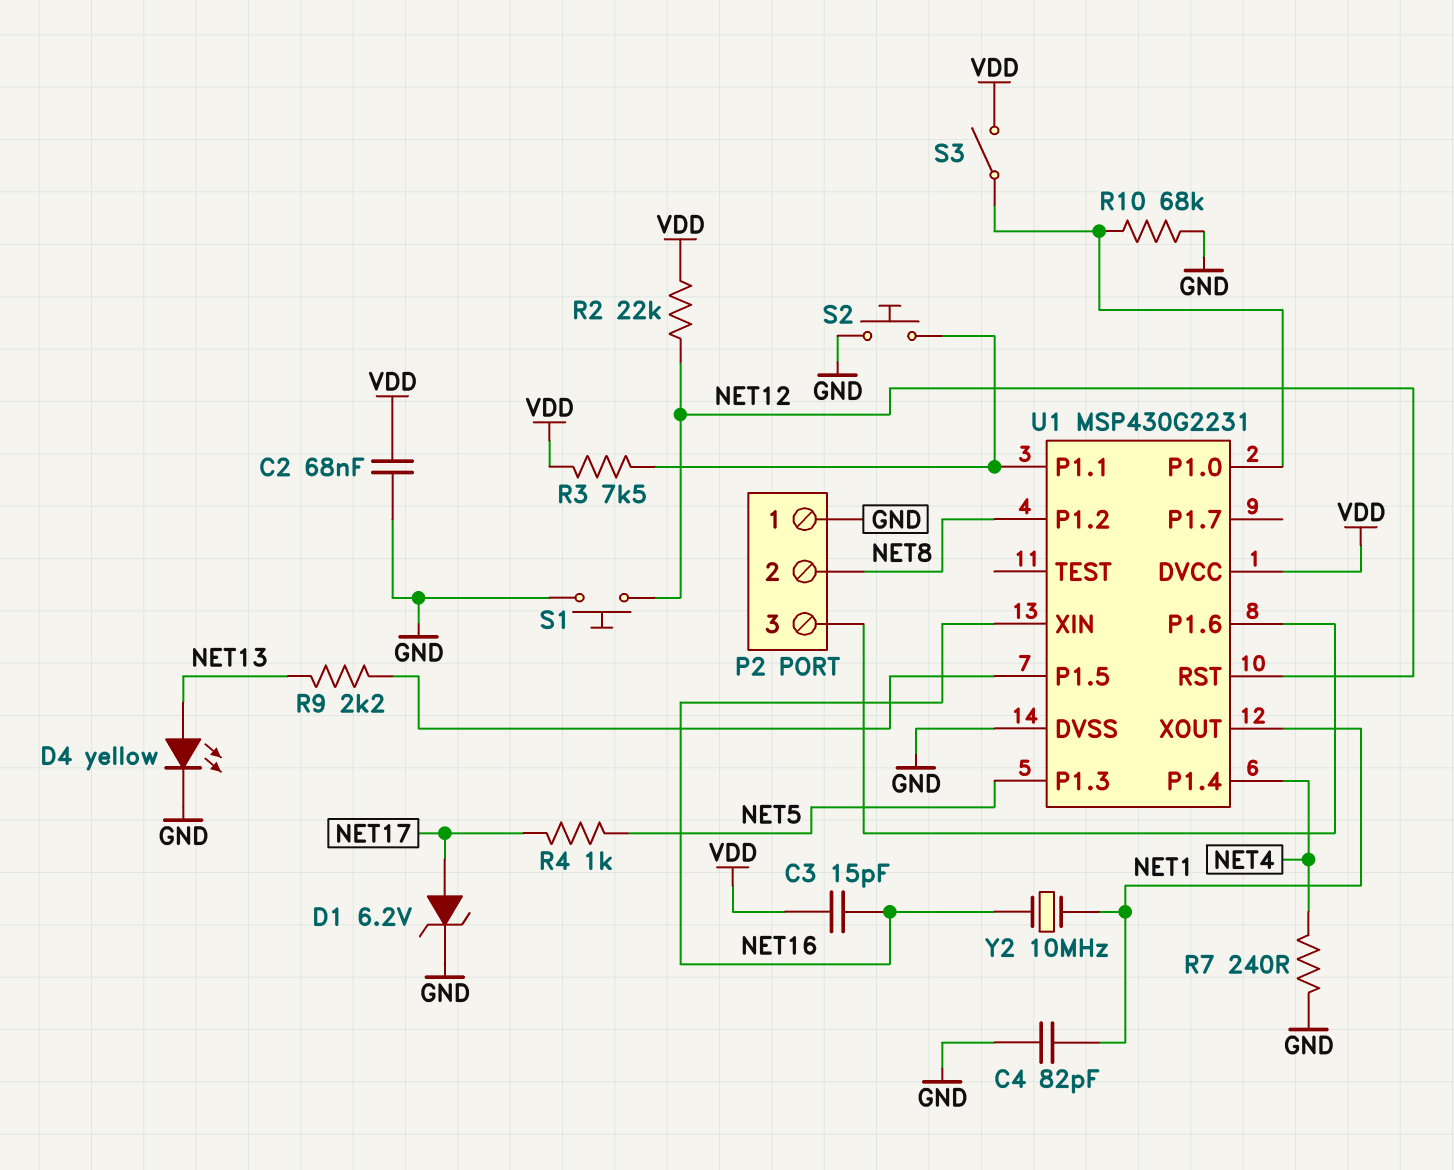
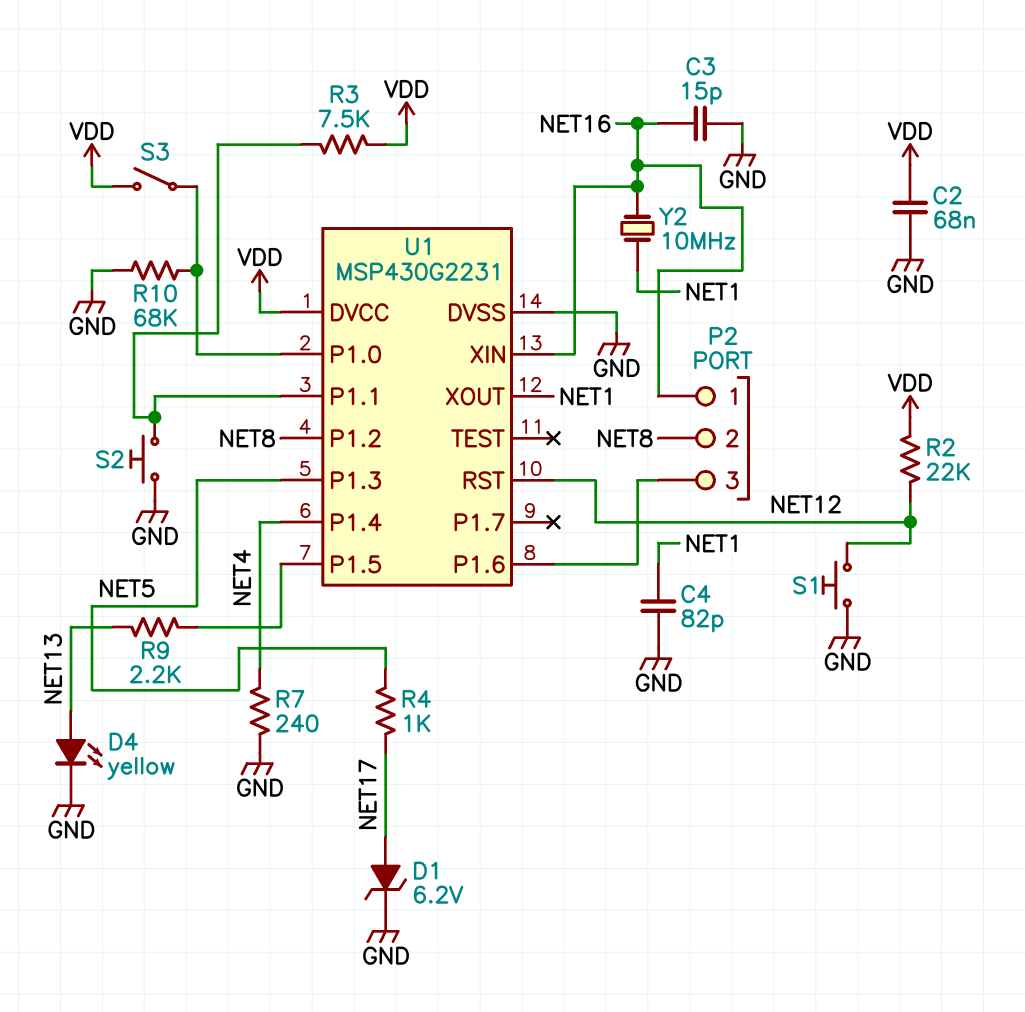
C3: 15pF (NET16, VDD) -> 15pF (GND, NET16)
P2 pin 1: GND -> NET16

